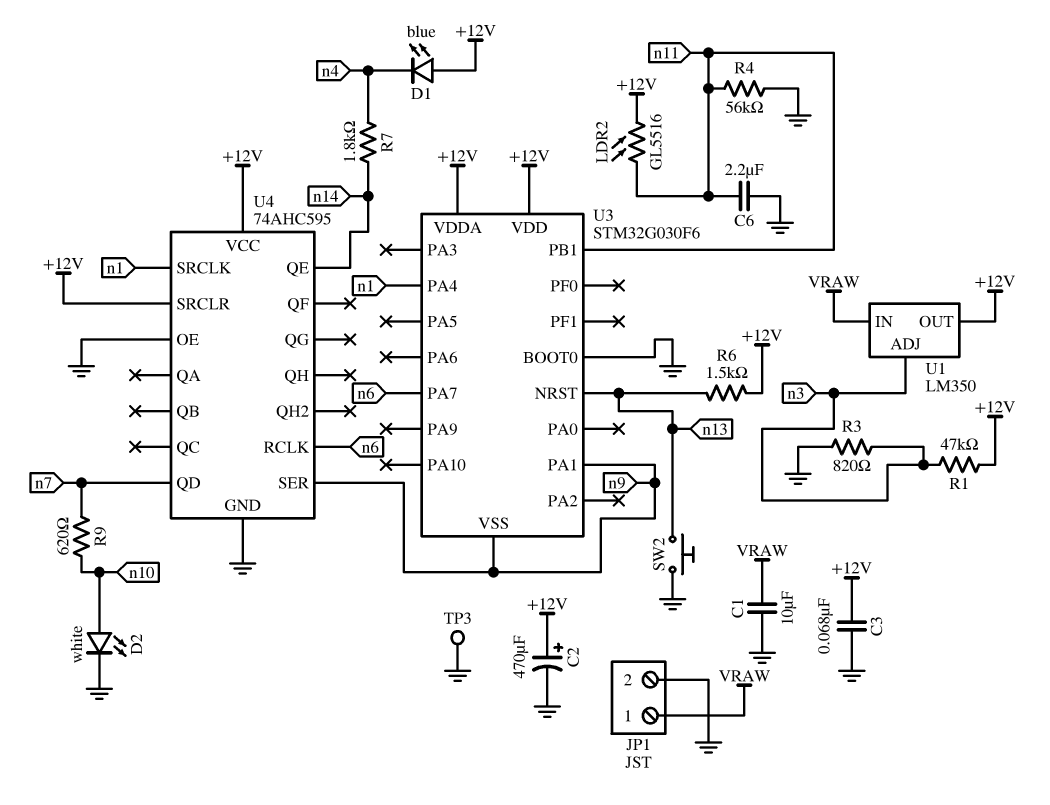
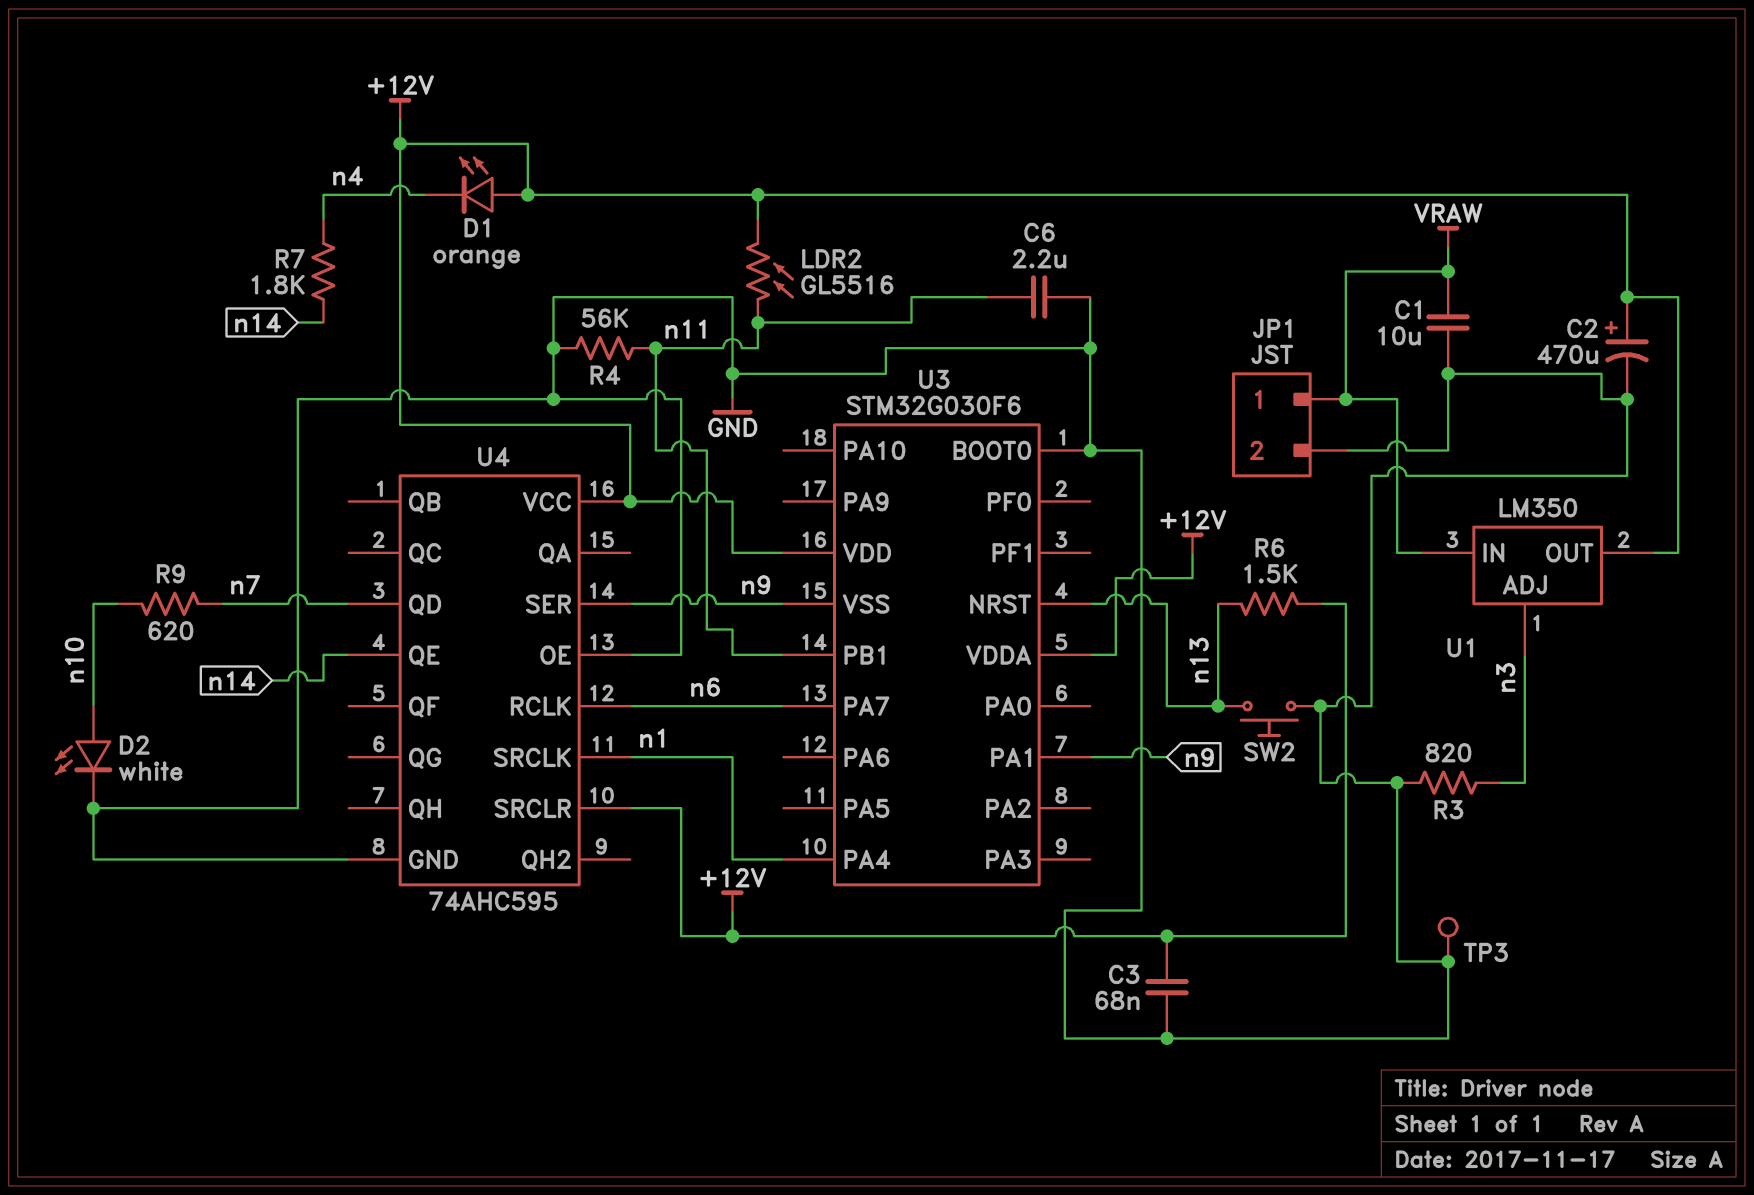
D1: LED blue (A +12V, K n4) -> LED orange (A +12V, K n4)
R1: 47k (+12V, n3) -> none

